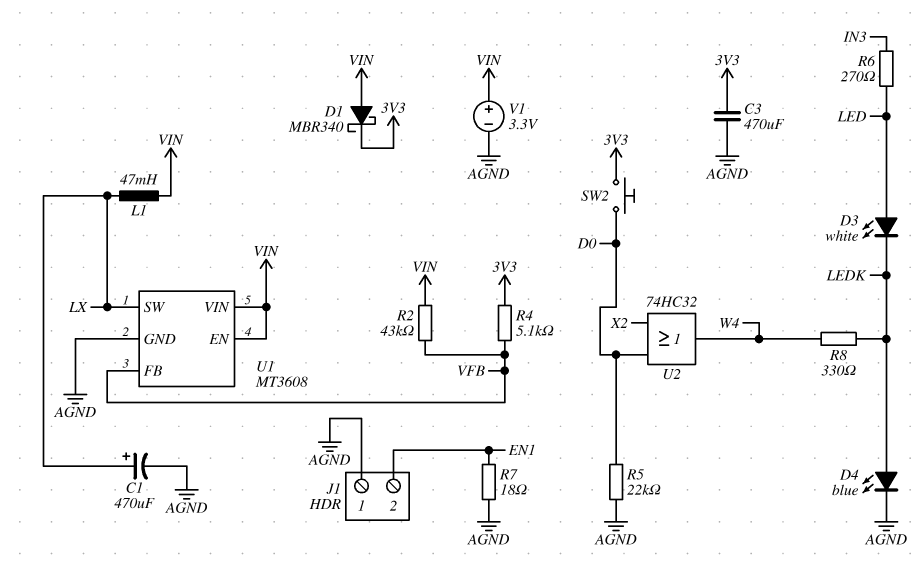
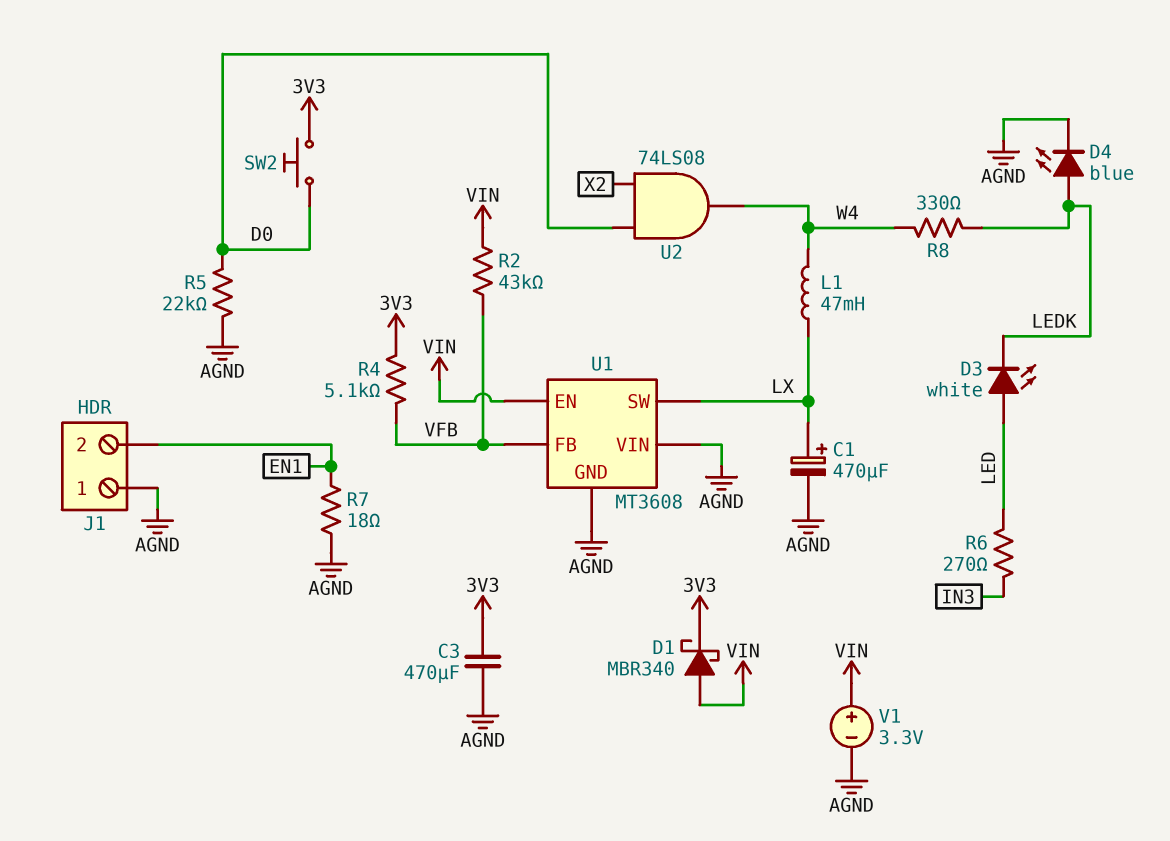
L1: 47mH (LX, VIN) -> 47mH (LX, W4)
U1 pin VIN: VIN -> AGND
U2: OR 74HC32 (in D0, in X2, out W4) -> AND 74LS08 (in D0, in X2, out W4)

